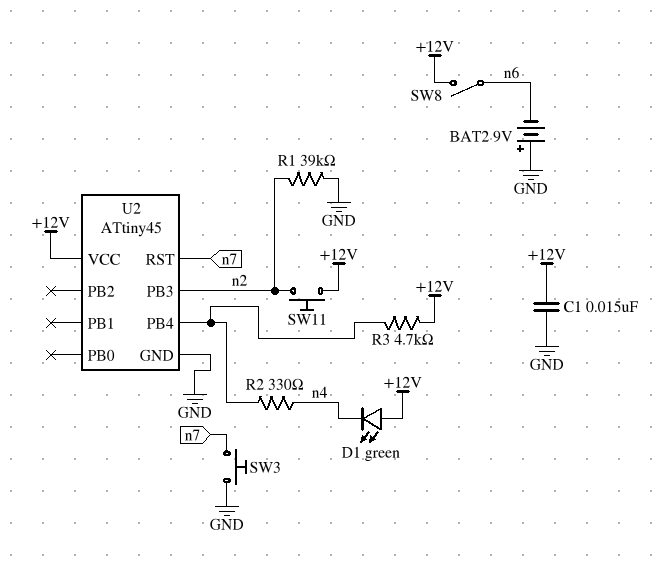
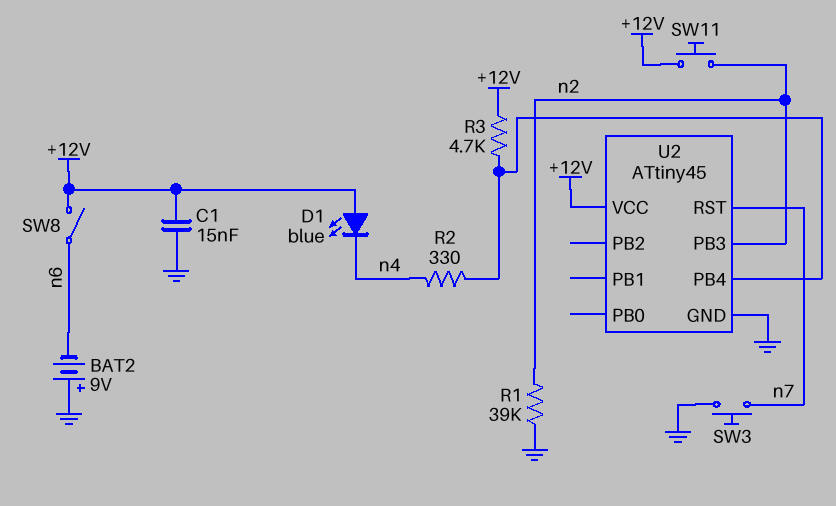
D1: LED green (A +12V, K n4) -> LED blue (A +12V, K n4)

